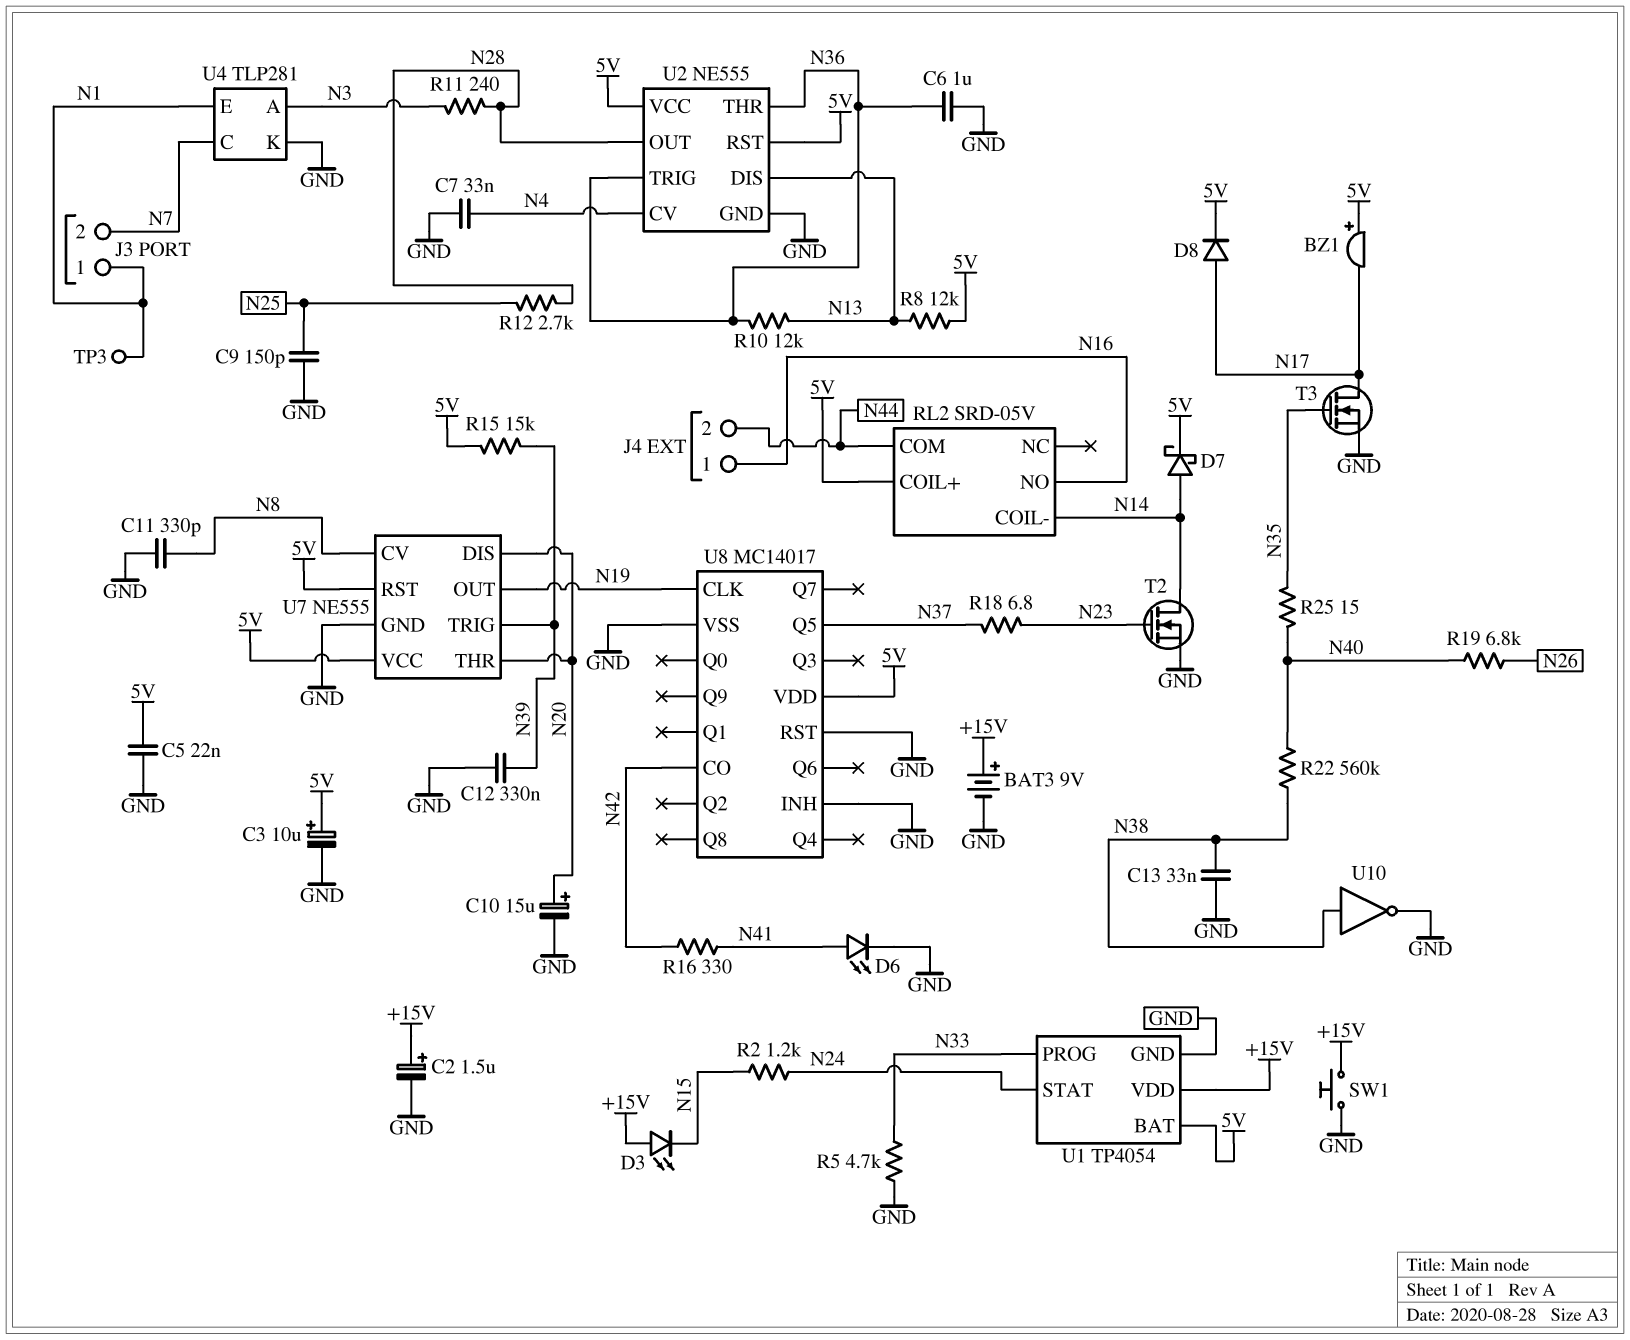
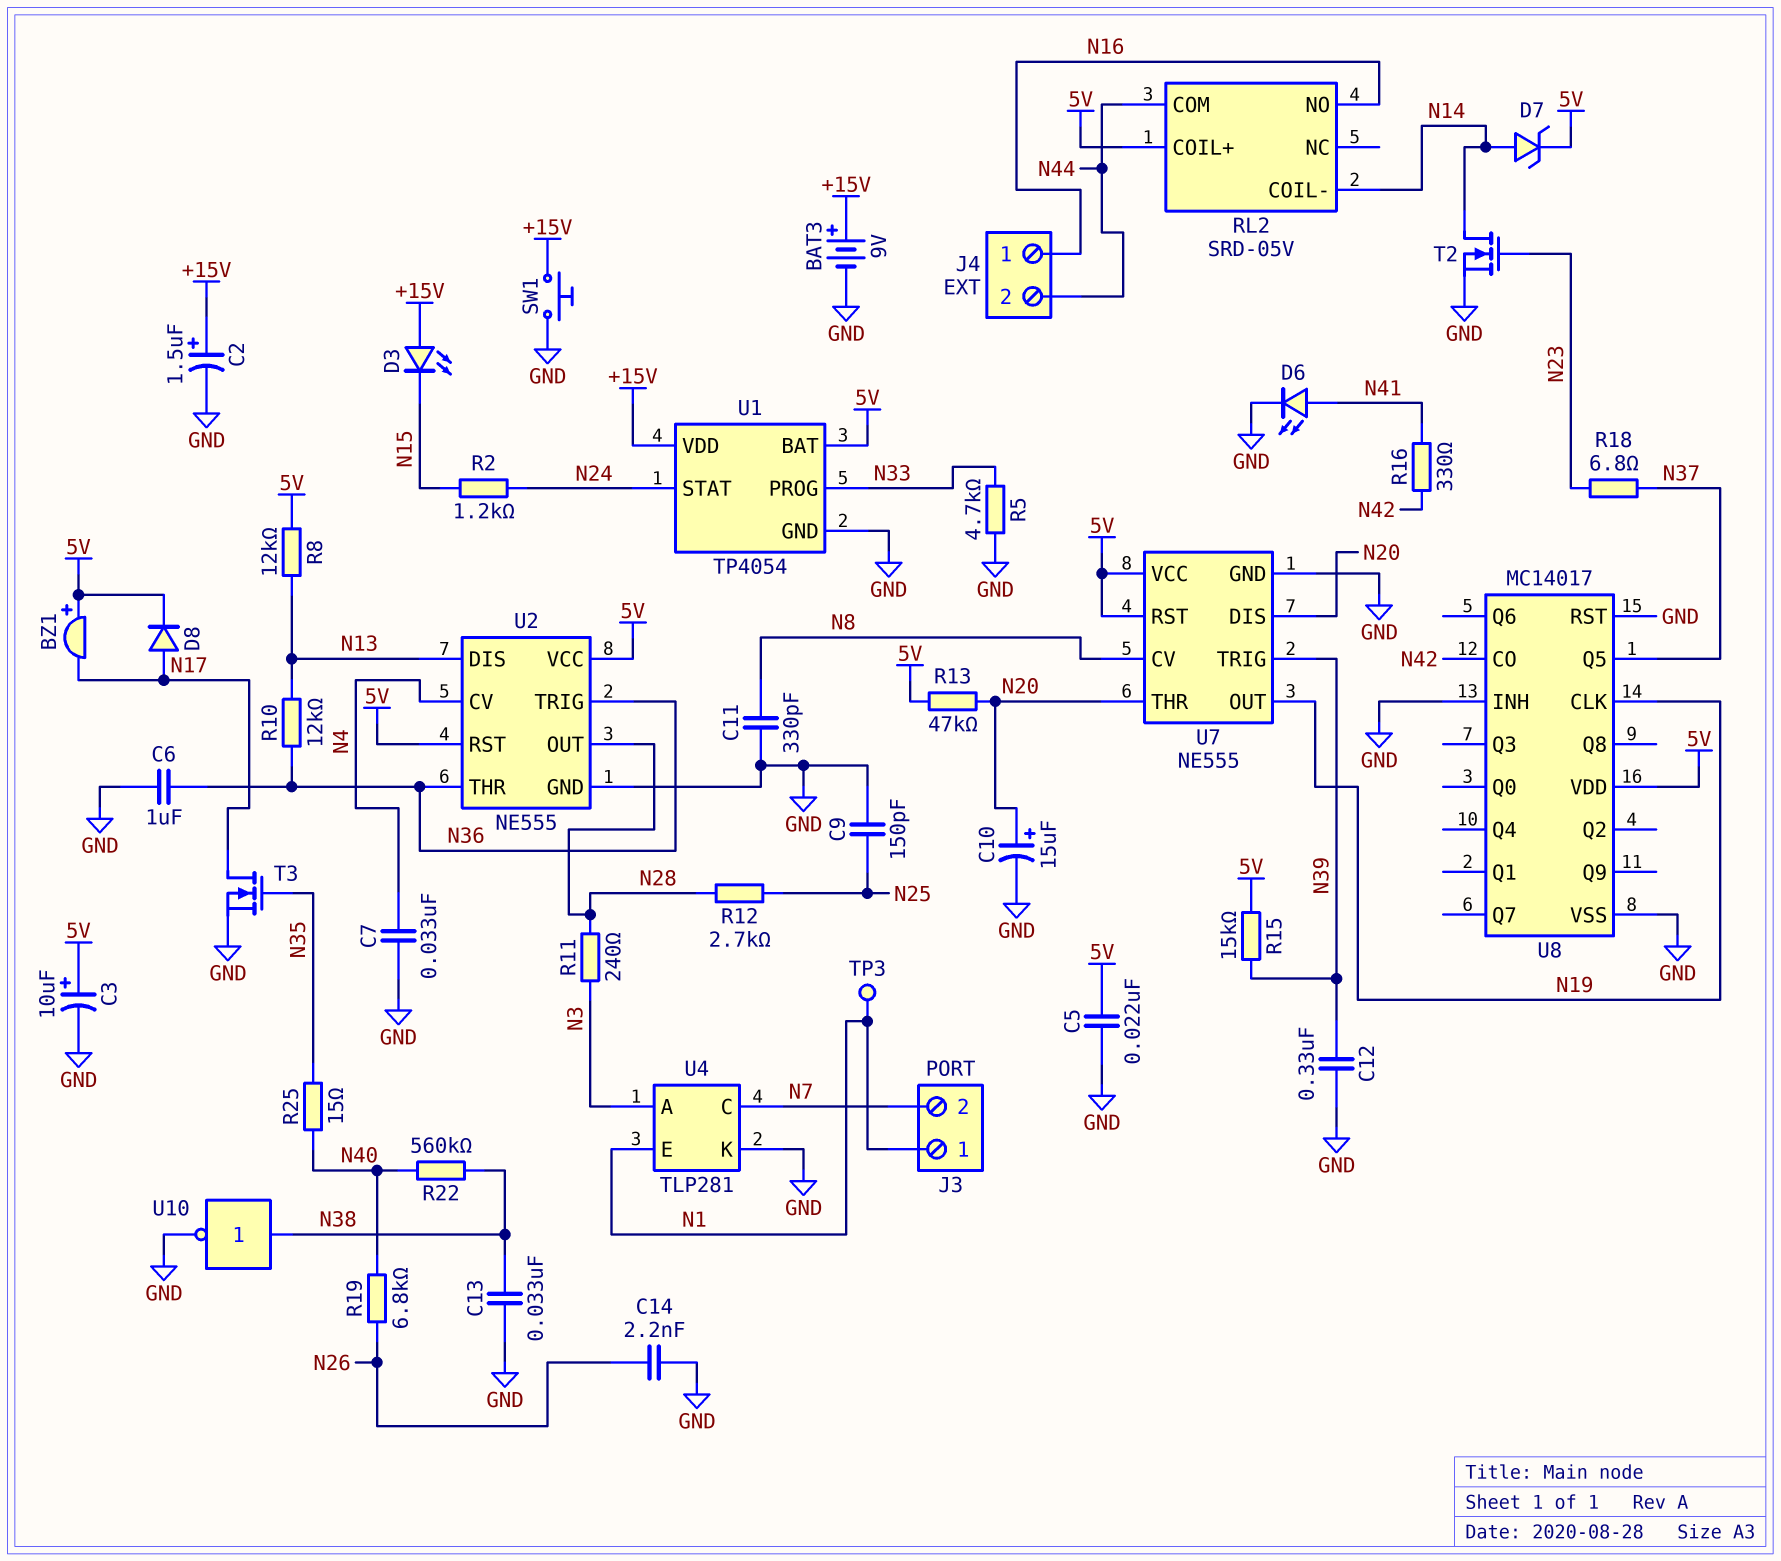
C14: none -> 2.2nF (GND, N26)
D7: schottky (A N14, K 5V) -> zener (A N14, K 5V)
R13: none -> 47k (5V, N20)

